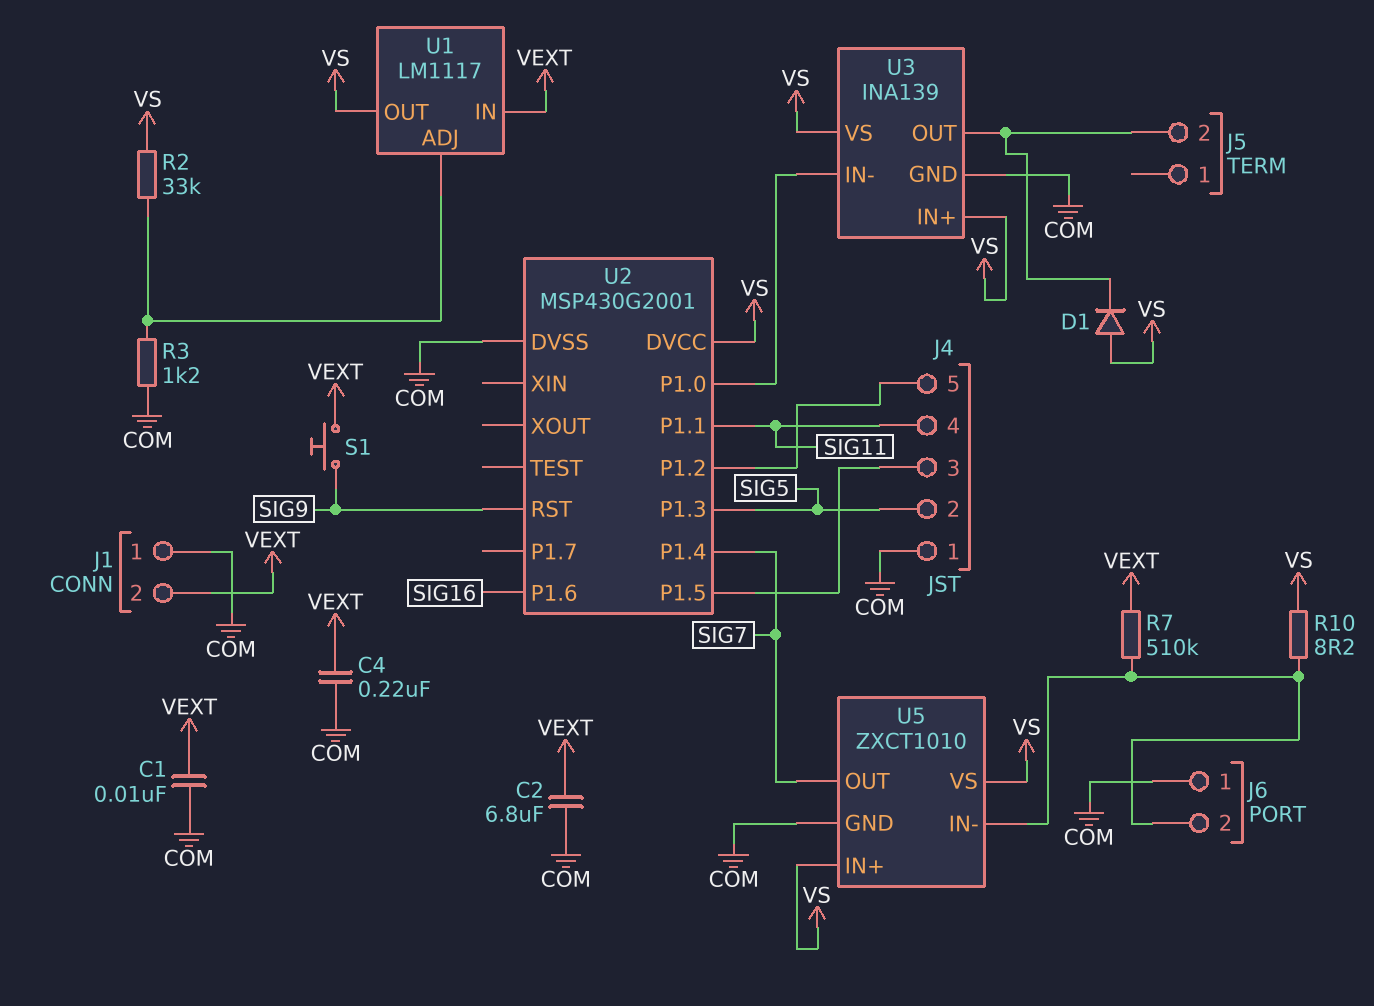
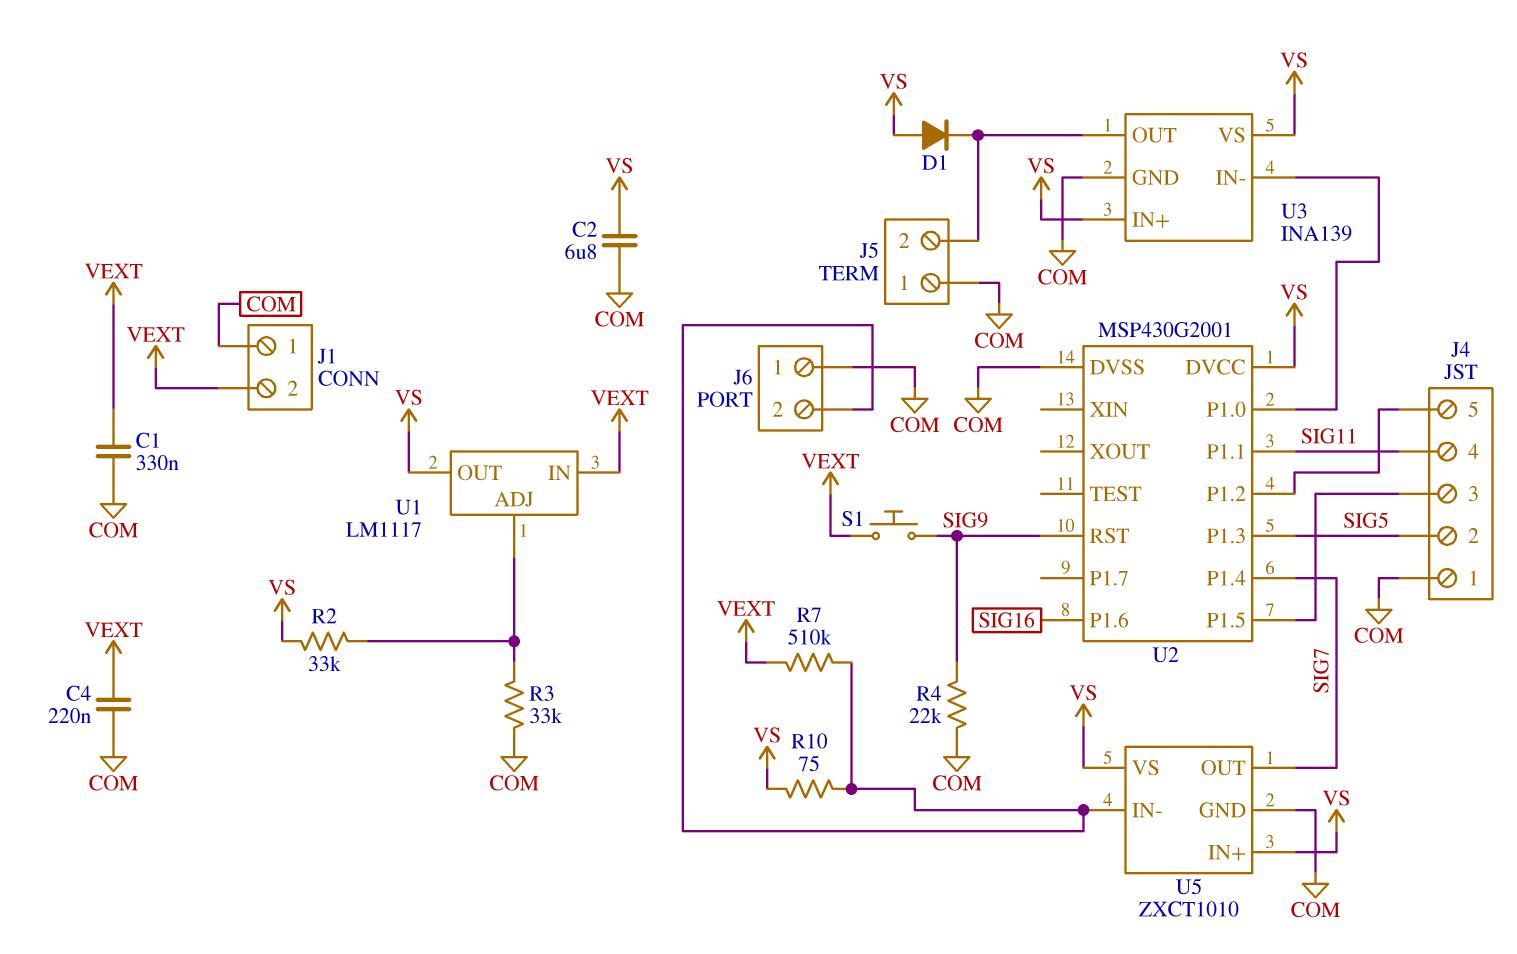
C1: 10nF (COM, VEXT) -> 330nF (COM, VEXT)
C2: 6.8uF (COM, VEXT) -> 6.8uF (COM, VS)
J5 pin 1: none -> COM
R3: 1.2k (COM, U1/ADJ) -> 33k (COM, U1/ADJ)
R4: none -> 22k (COM, SIG9)
R10: 8.2 (J6/2, VS) -> 75 (J6/2, VS)

